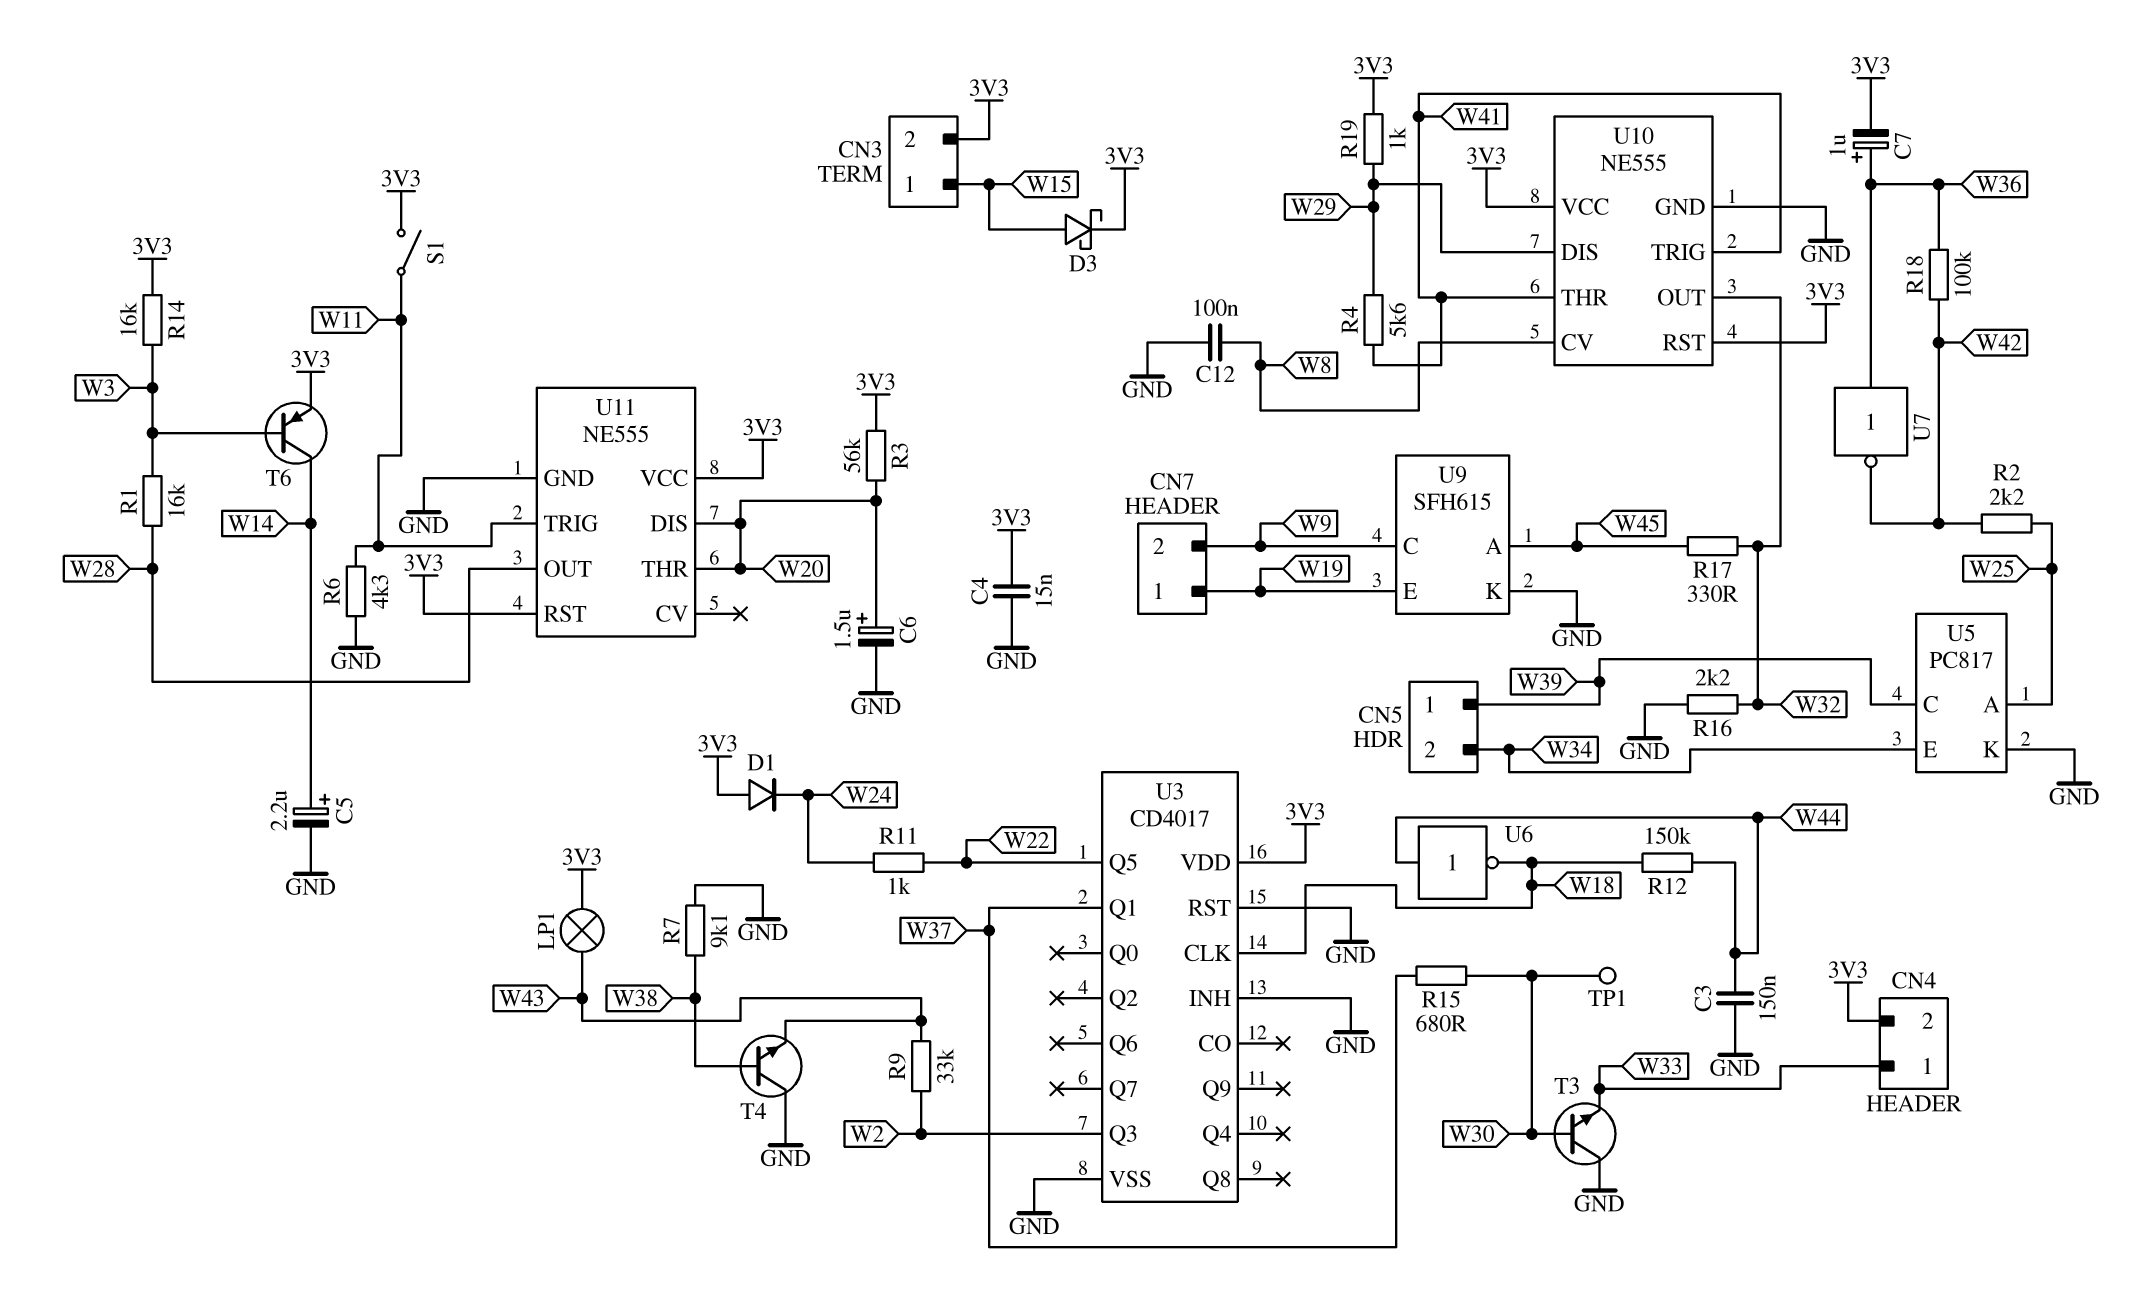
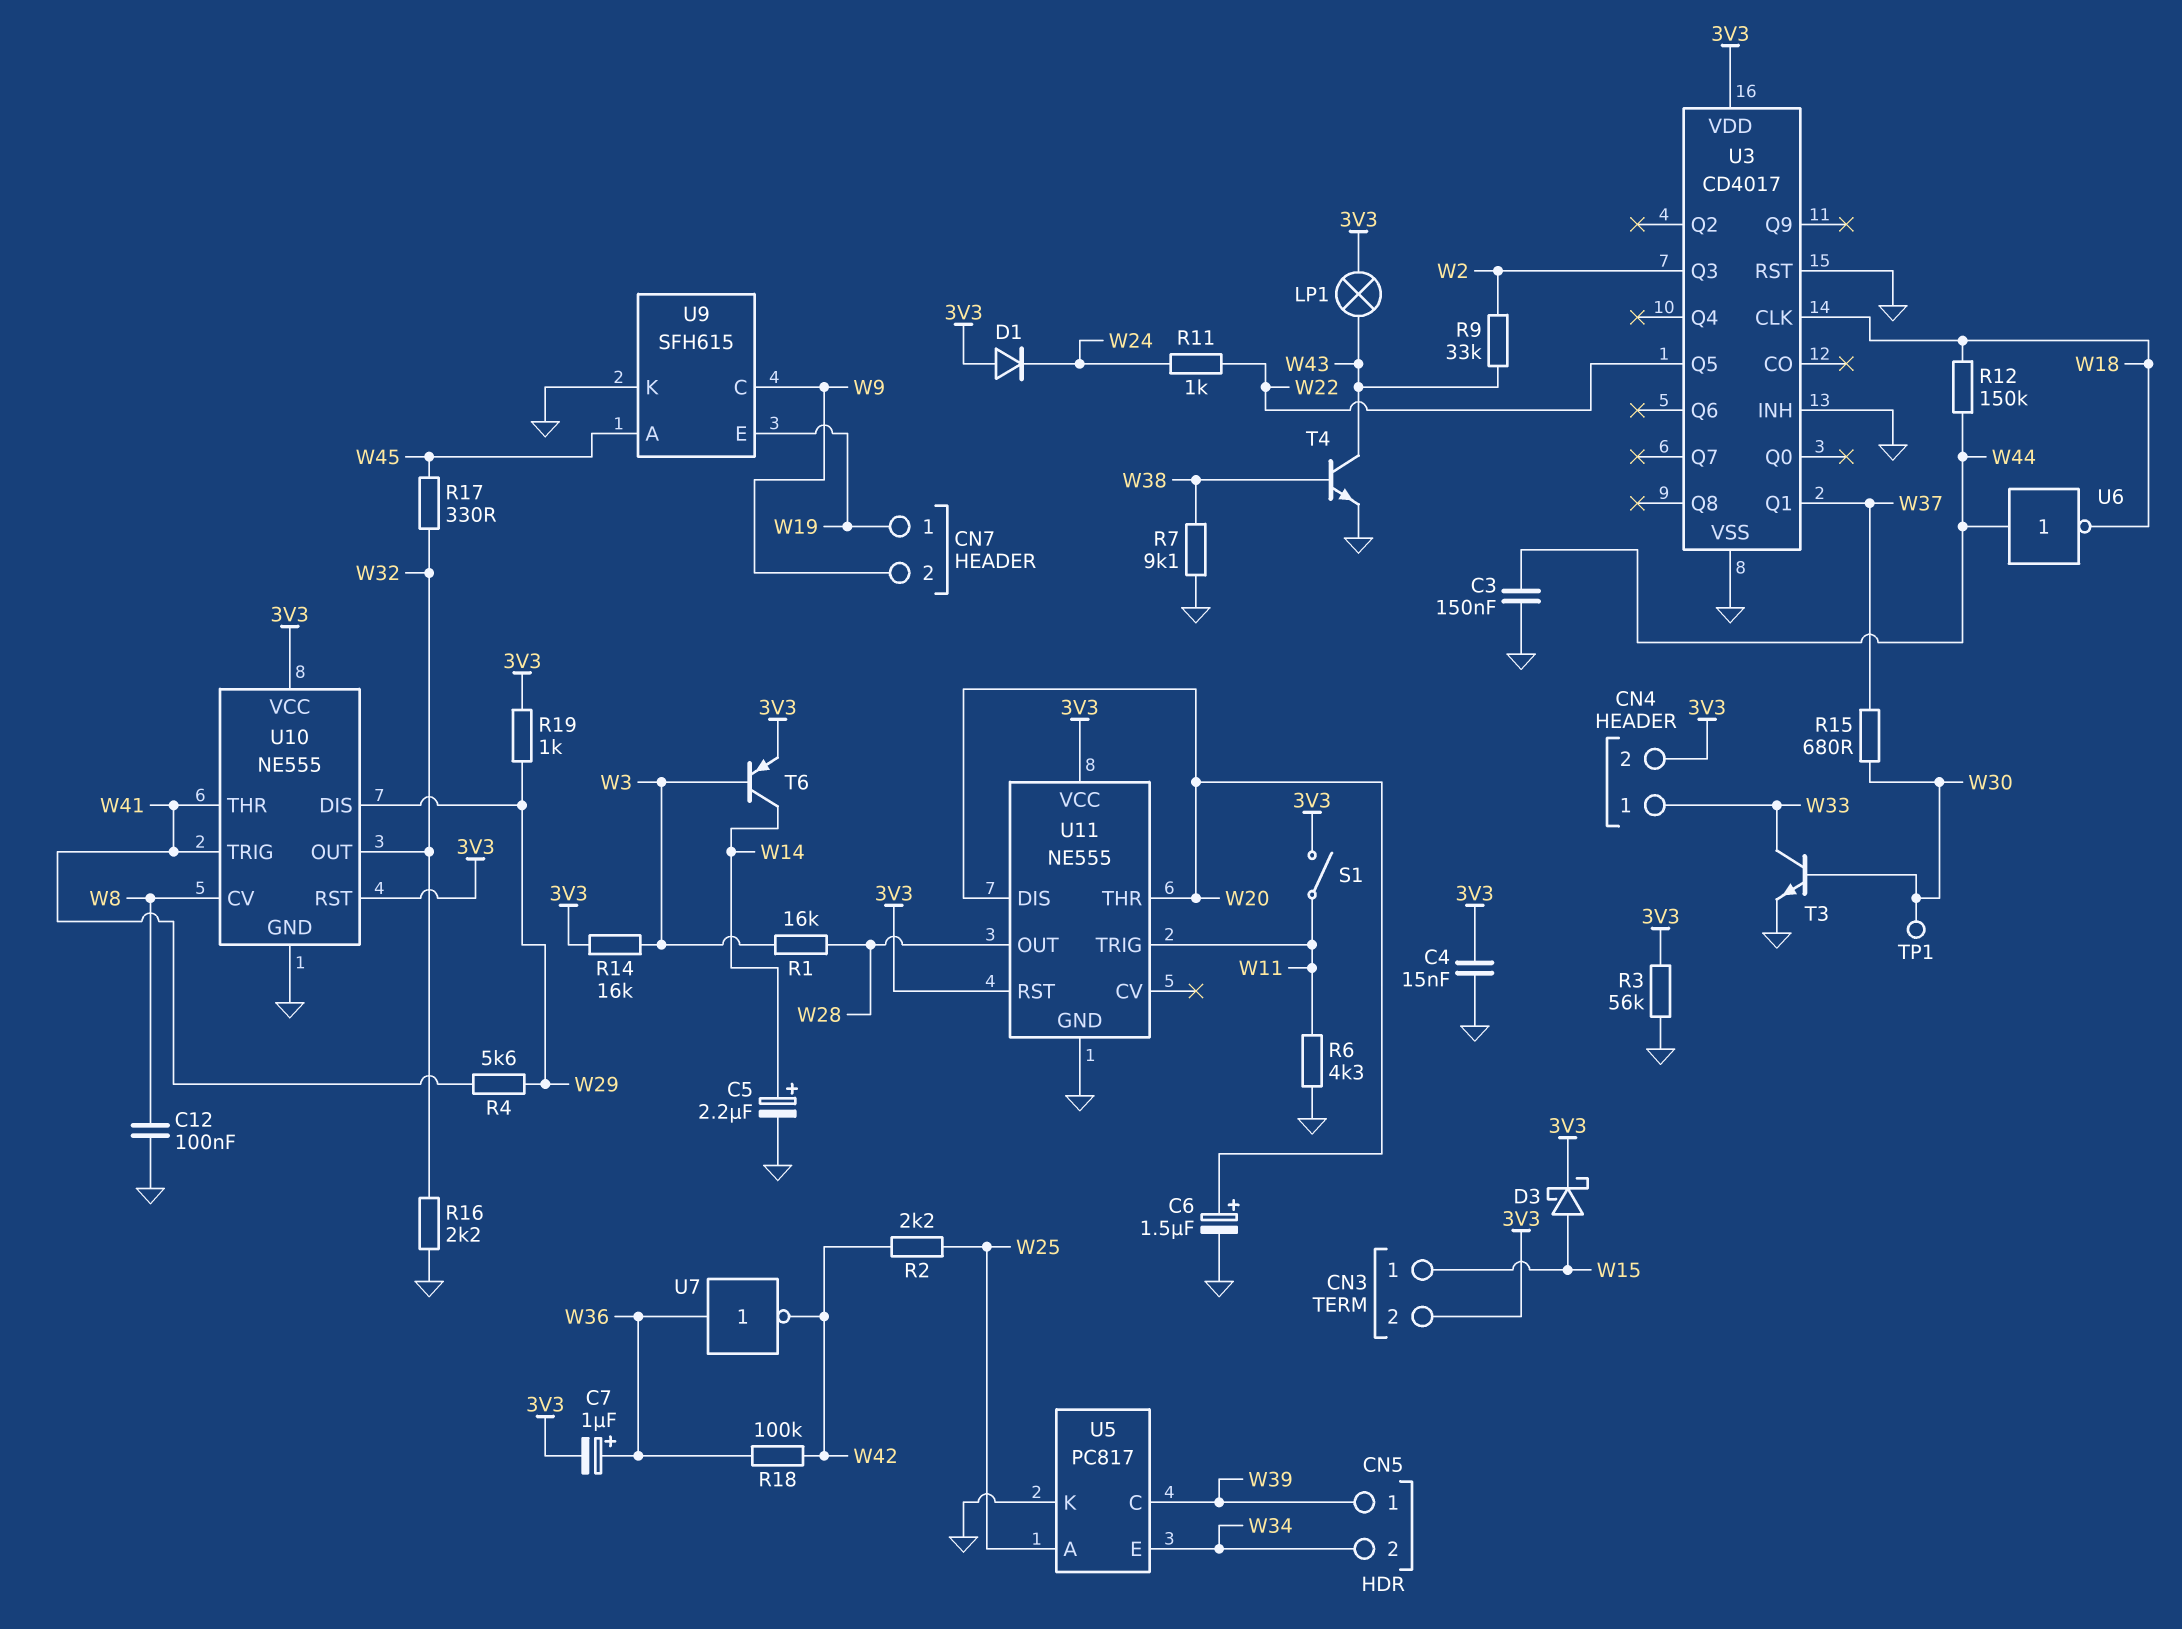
R3: 56k (3V3, W20) -> 56k (3V3, GND)
T3: NPN (B W30, C GND, E W33) -> NPN (B W30, C W33, E GND)
T4: NPN (B W38, C GND, E W43) -> NPN (B W38, C W43, E GND)

